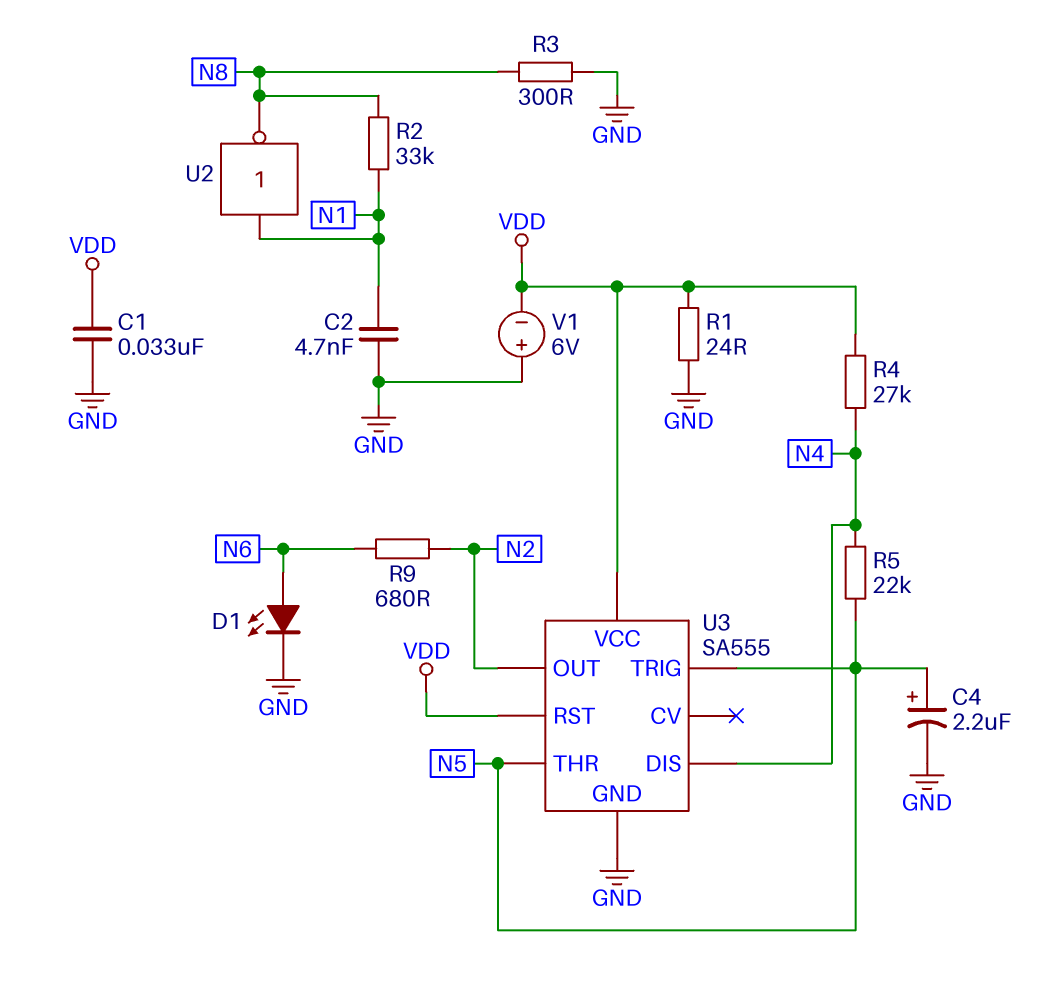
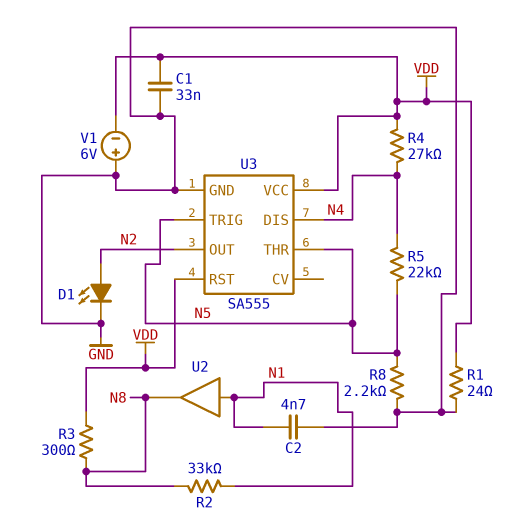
C4: 2.2uF (plus N5, minus GND) -> none
D1: LED (A N6, K GND) -> LED (A N2, K GND)
R3: 300 (GND, N8) -> 300 (N8, VDD)
R8: none -> 2.2k (GND, N5)
R9: 680 (N2, N6) -> none
U2: NOT (in N1, out N8) -> buffer (in N1, out N8)

